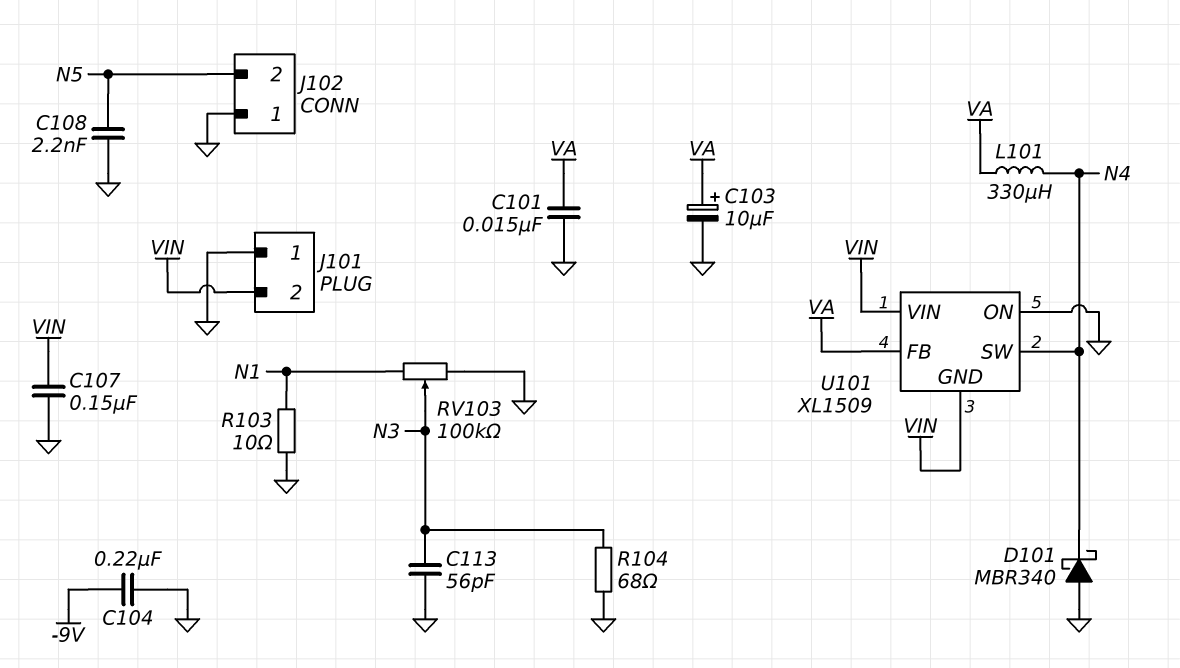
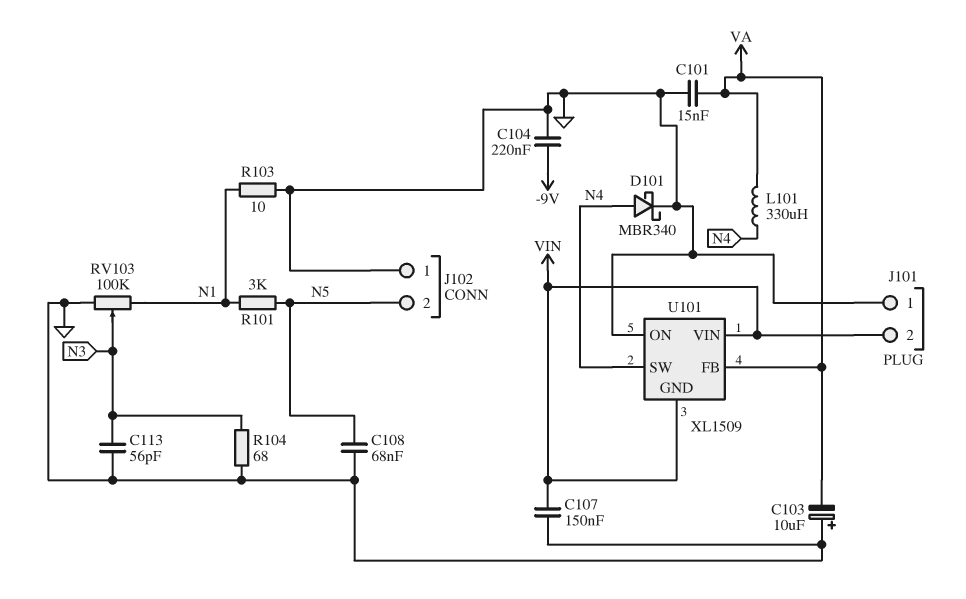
C103: 10uF (plus VA, minus GND) -> 10uF (plus GND, minus VA)
C108: 2.2nF (GND, N5) -> 68nF (GND, N5)
D101: schottky MBR340 (A GND, K N4) -> schottky MBR340 (A N4, K GND)
R101: none -> 3k (N1, N5)

